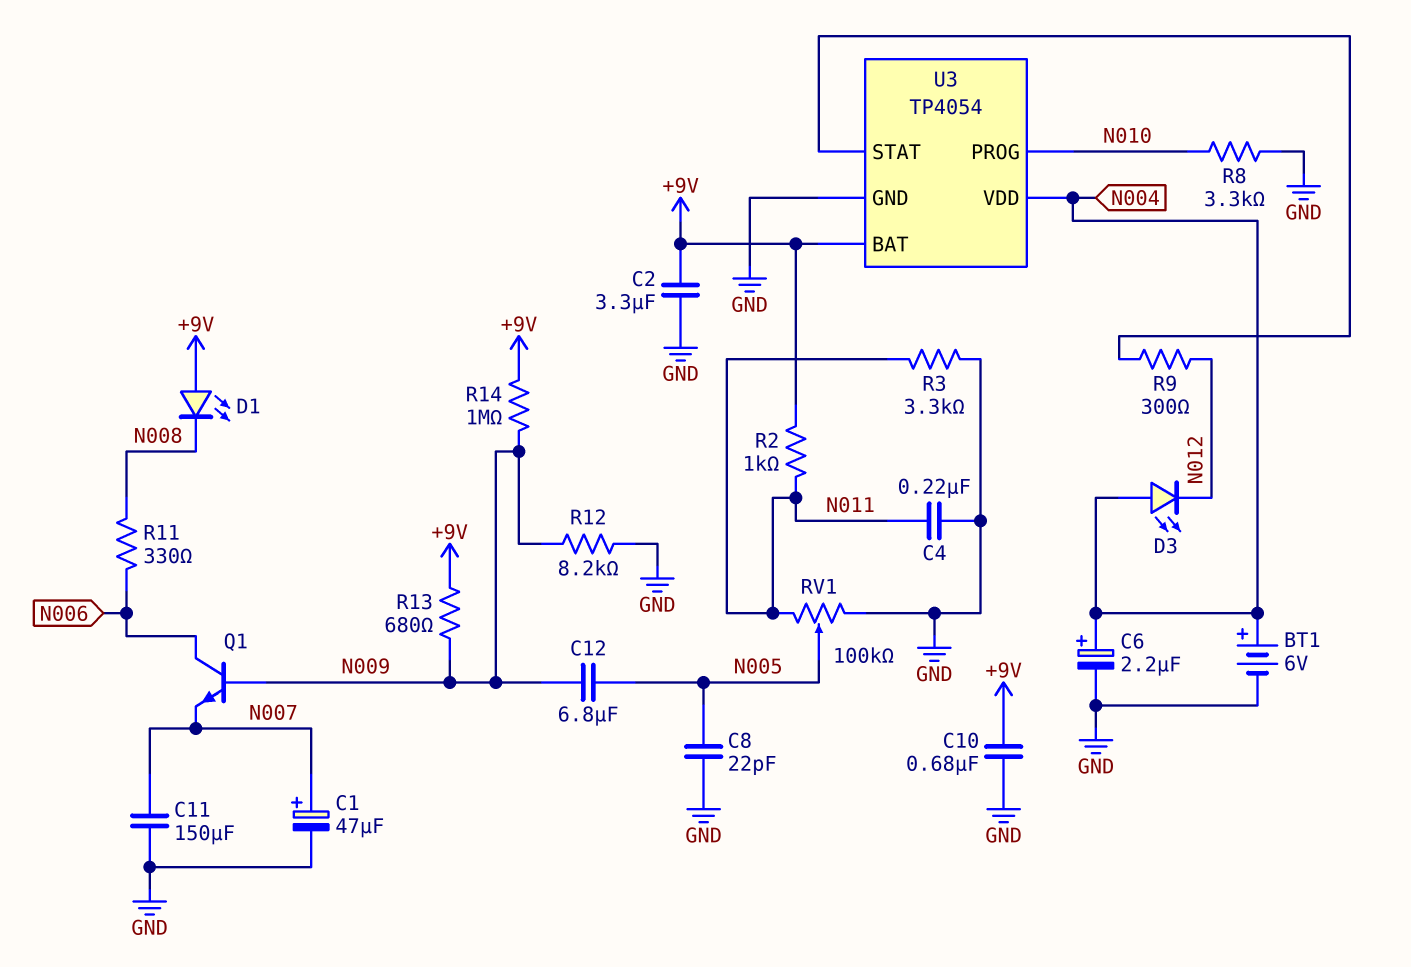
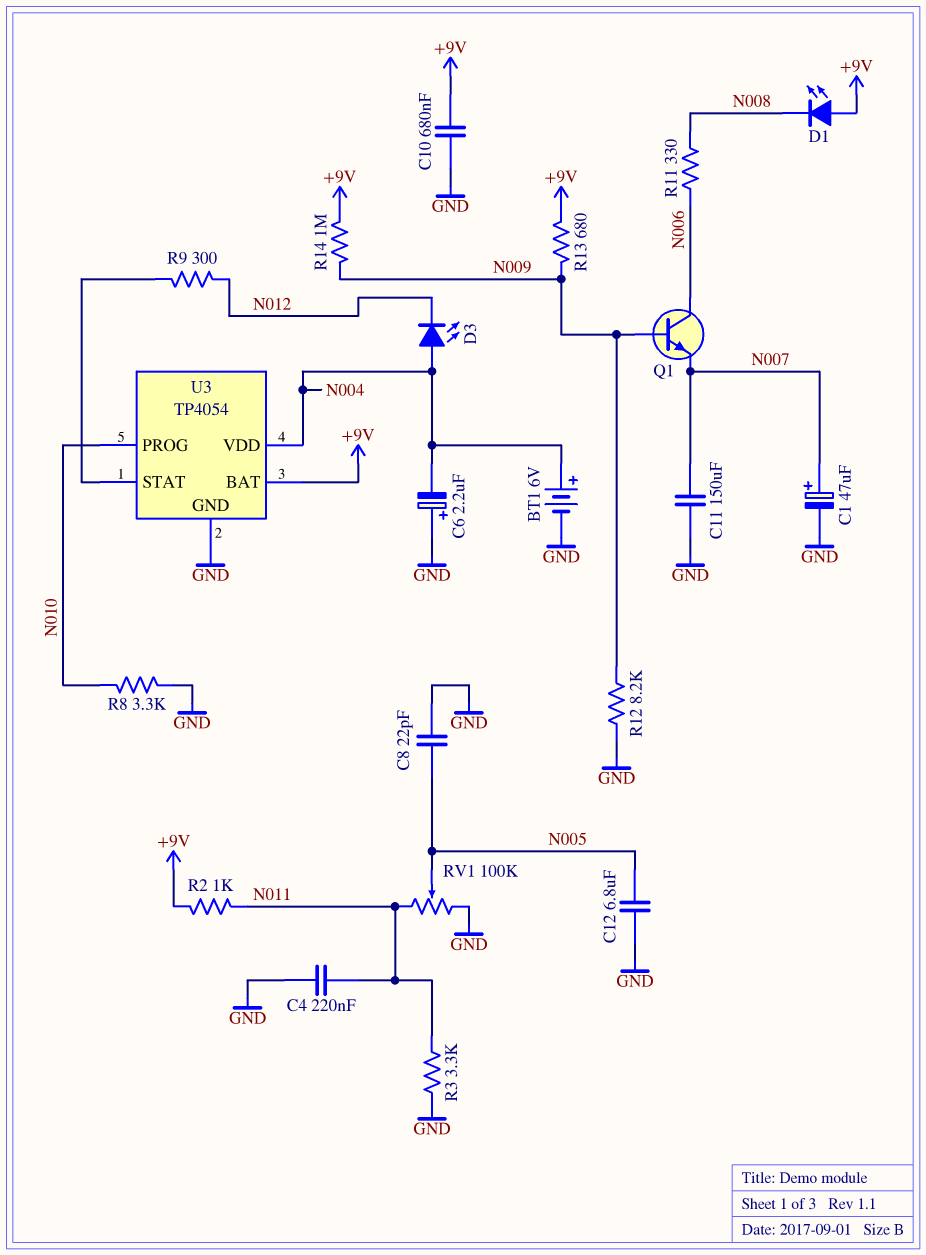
C2: 3.3uF (+9V, GND) -> none
C6: 2.2uF (plus N004, minus GND) -> 2.2uF (plus GND, minus N004)
C12: 6.8uF (N005, N009) -> 6.8uF (GND, N005)

